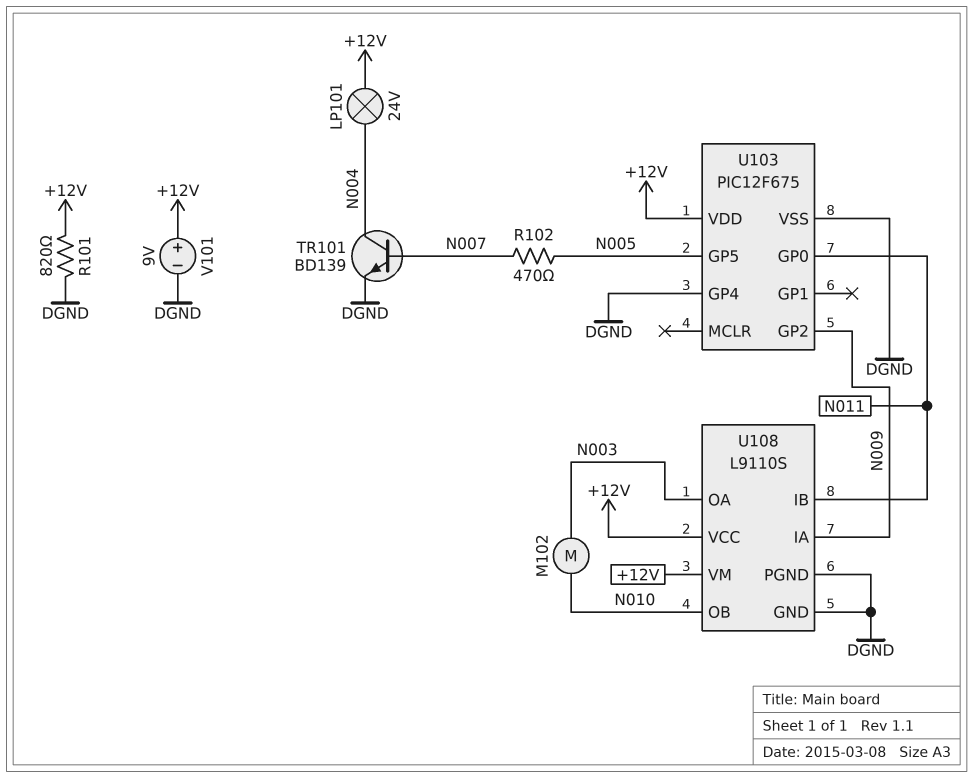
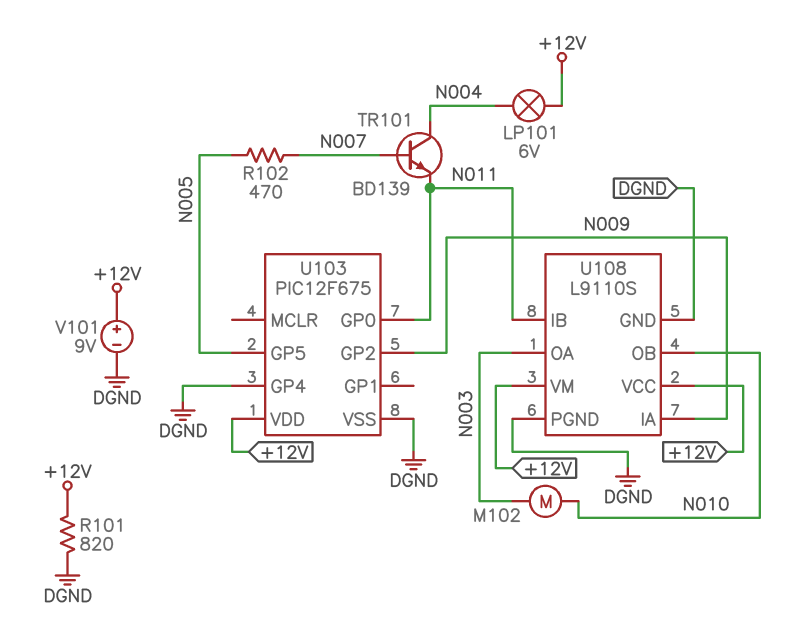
LP101: lamp 24V (+12V, N004) -> lamp 6V (+12V, N004)
TR101: NPN BD139 (B N007, C N004, E DGND) -> NPN BD139 (B N007, C N004, E N011)

